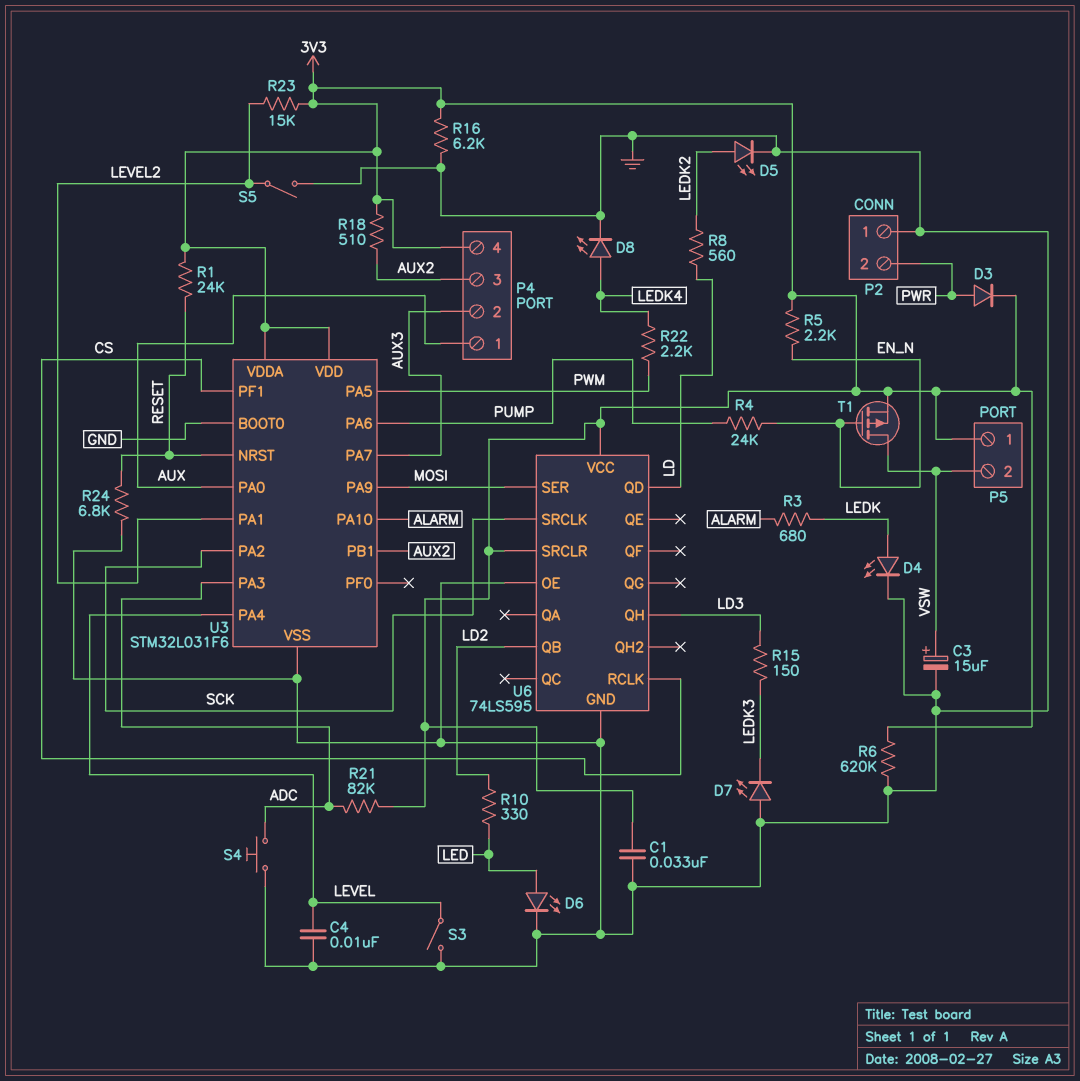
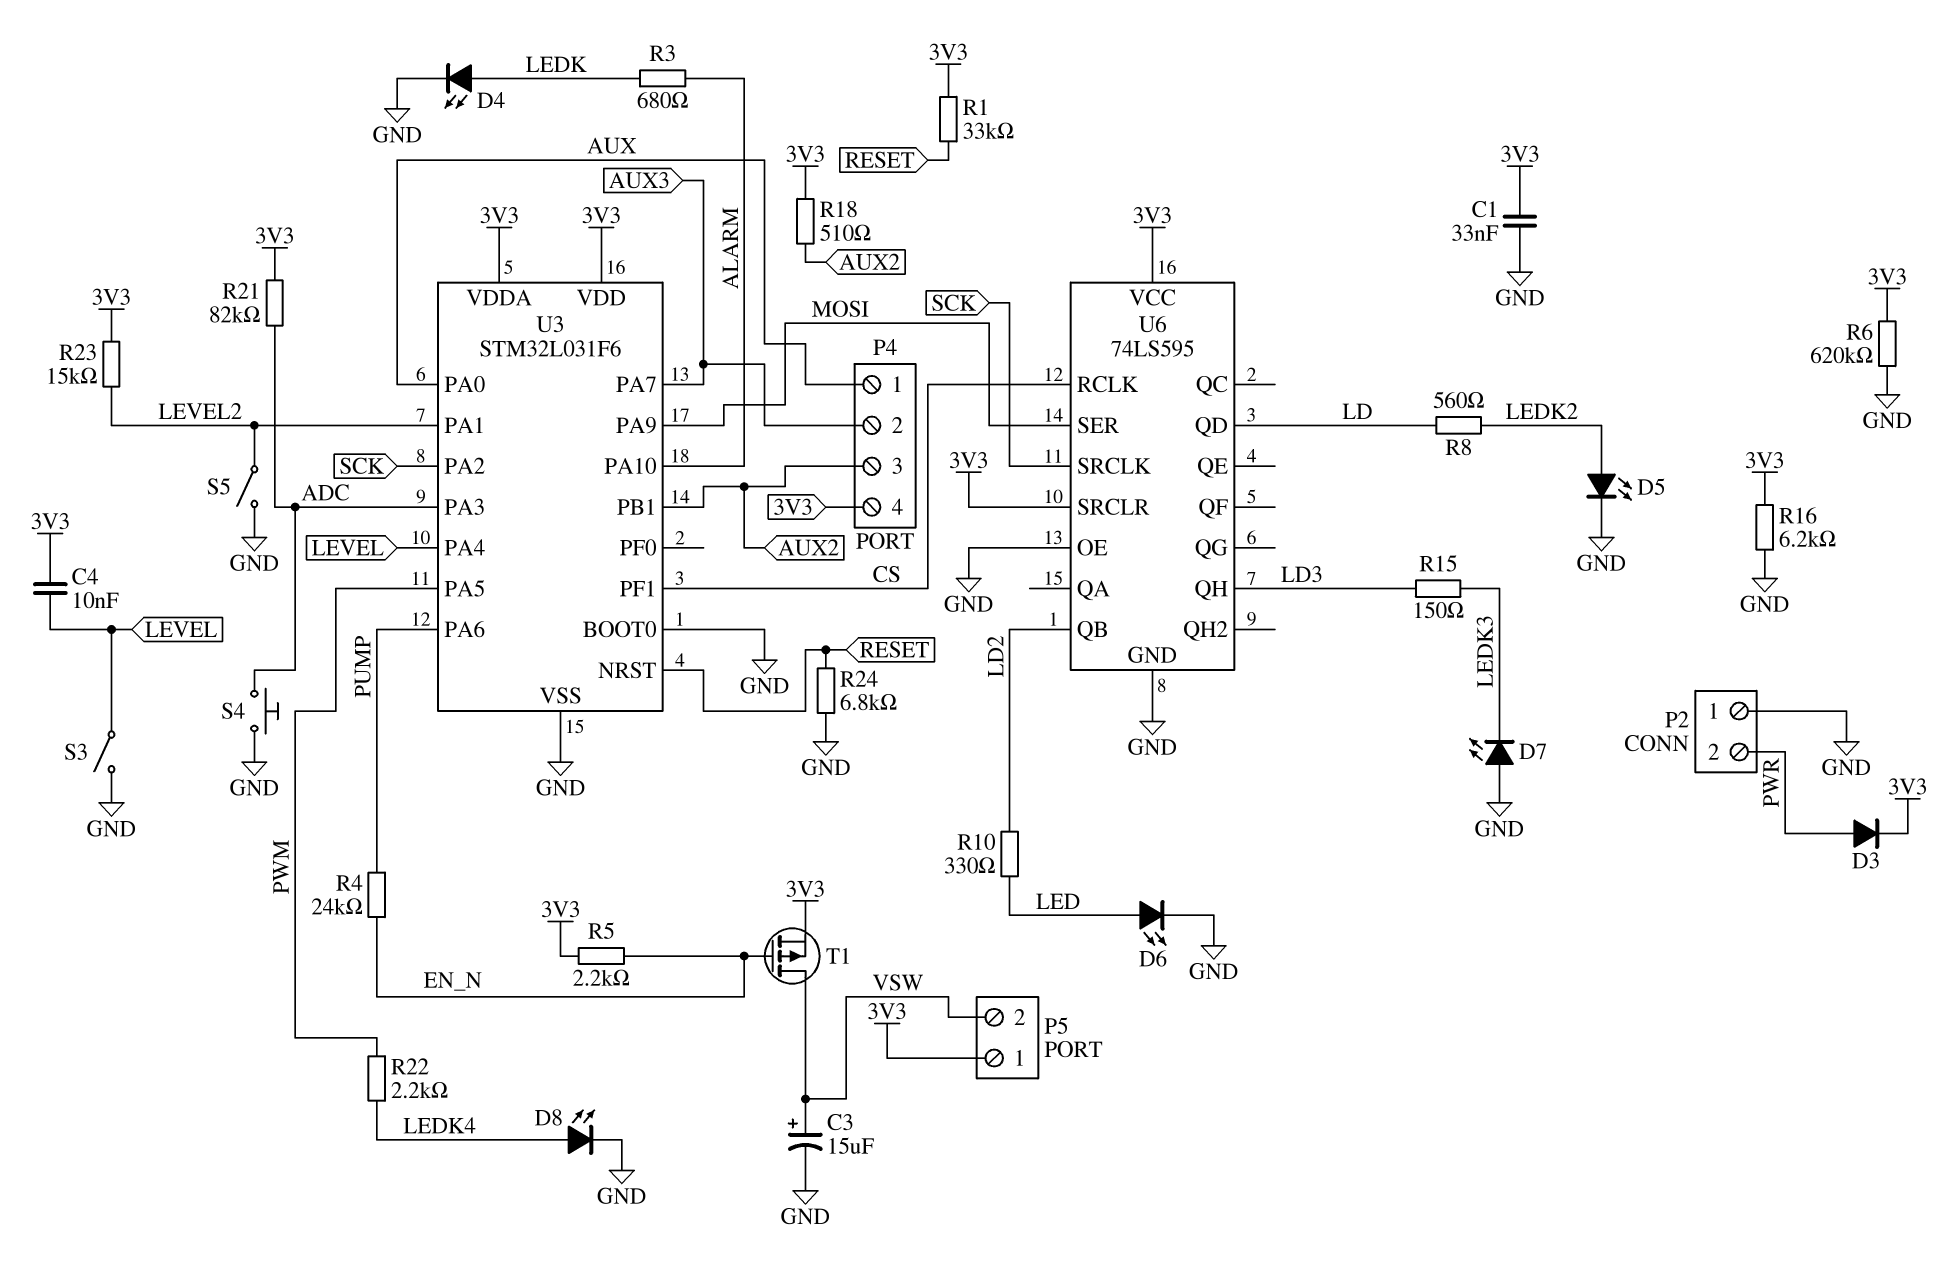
C4: 10nF (GND, LEVEL) -> 10nF (3V3, LEVEL)
R1: 24k (3V3, RESET) -> 33k (3V3, RESET)

